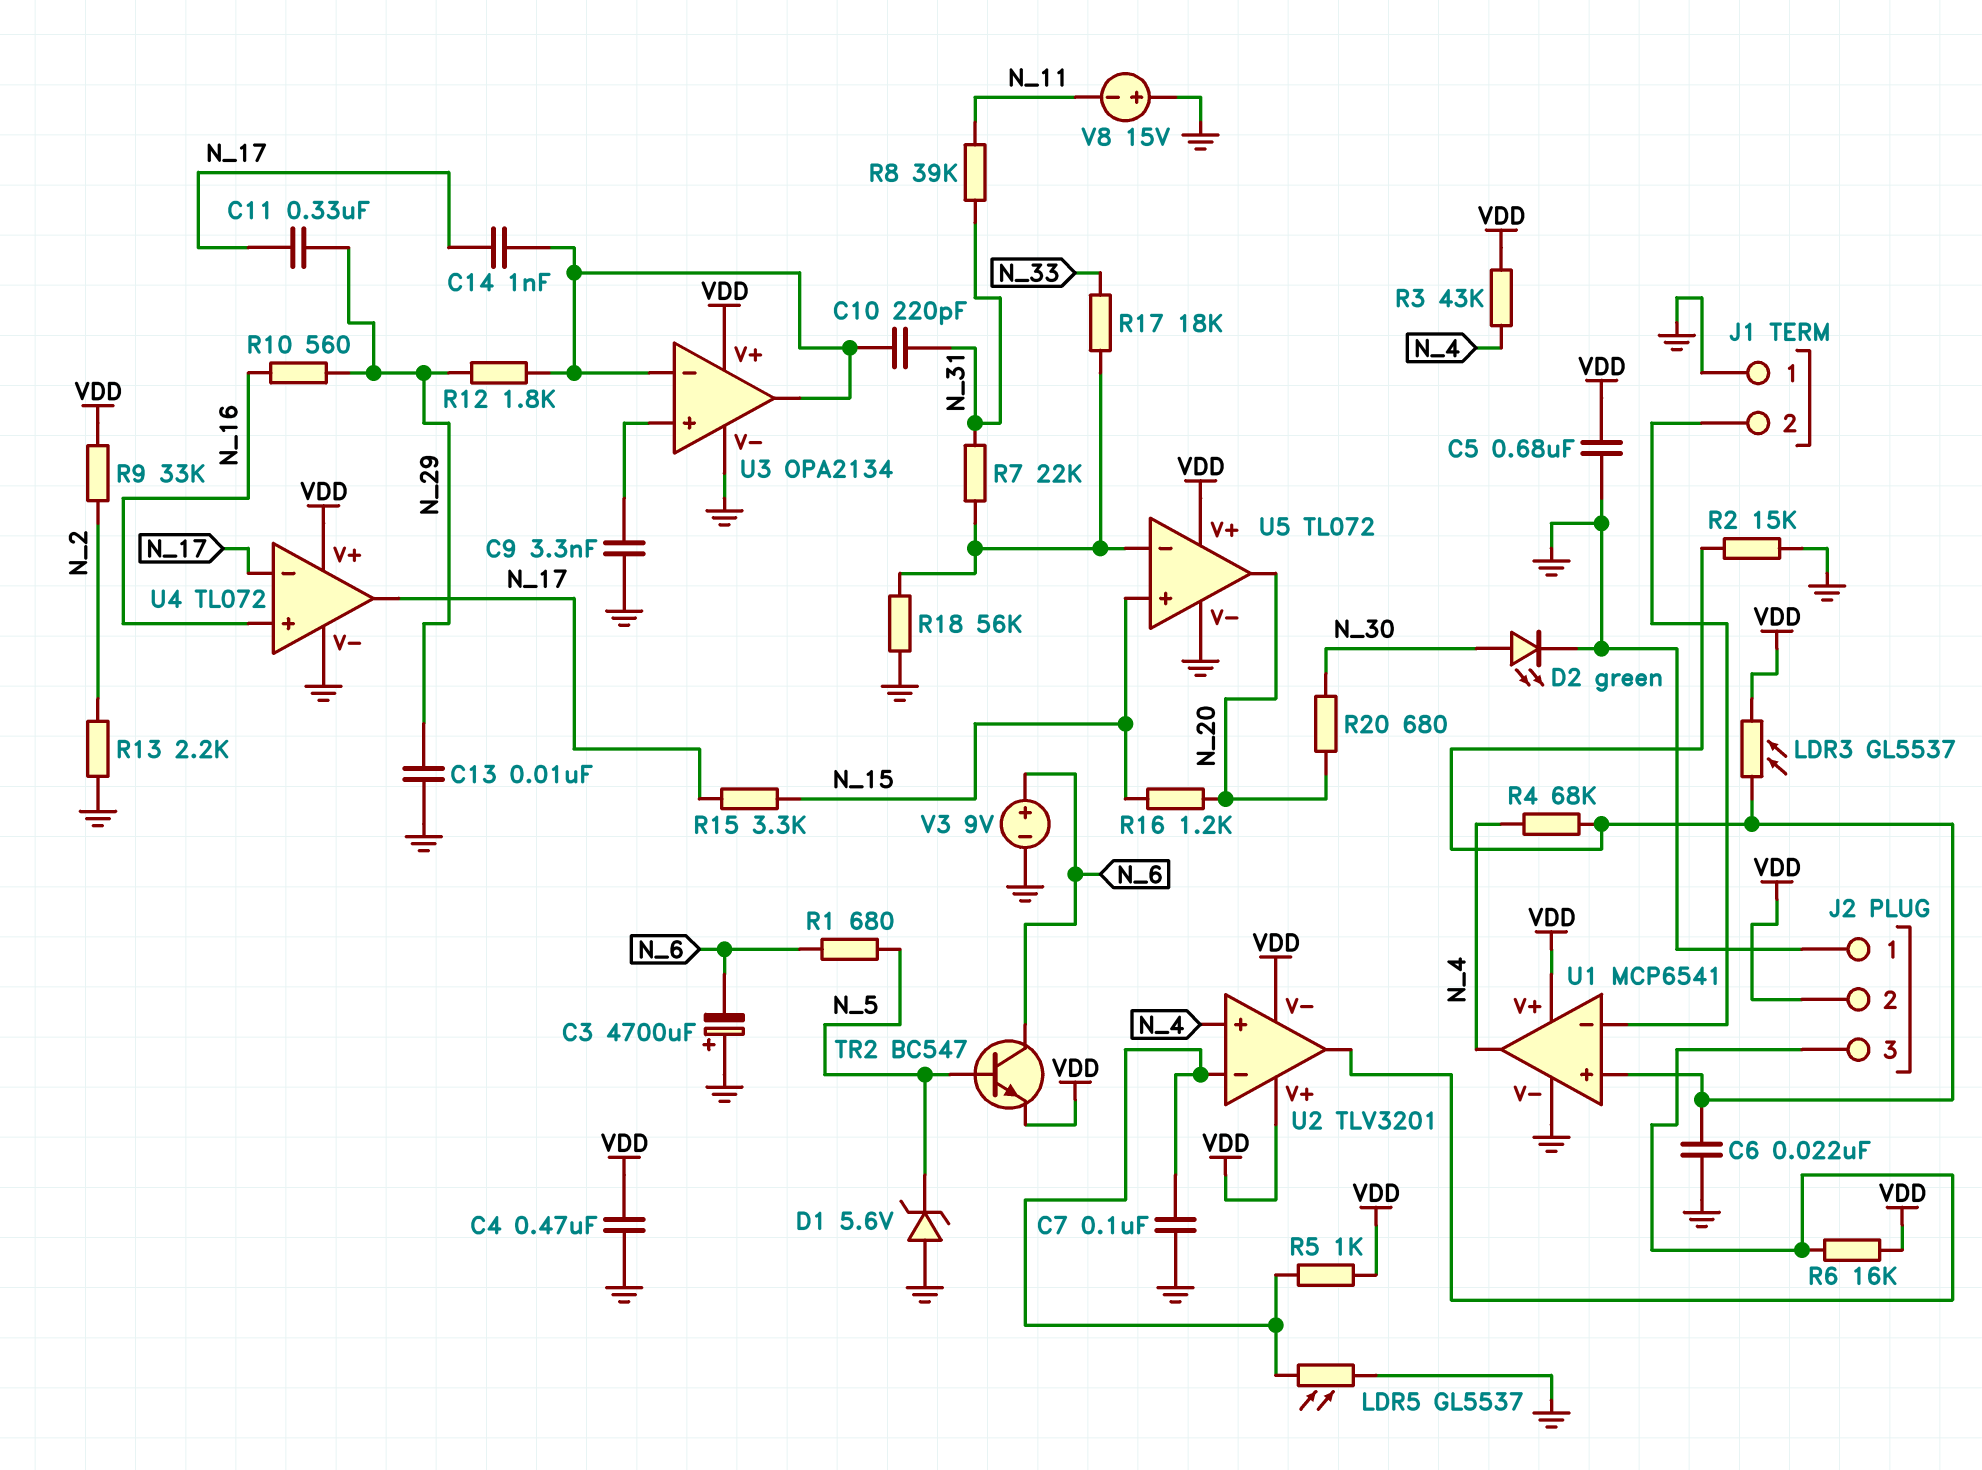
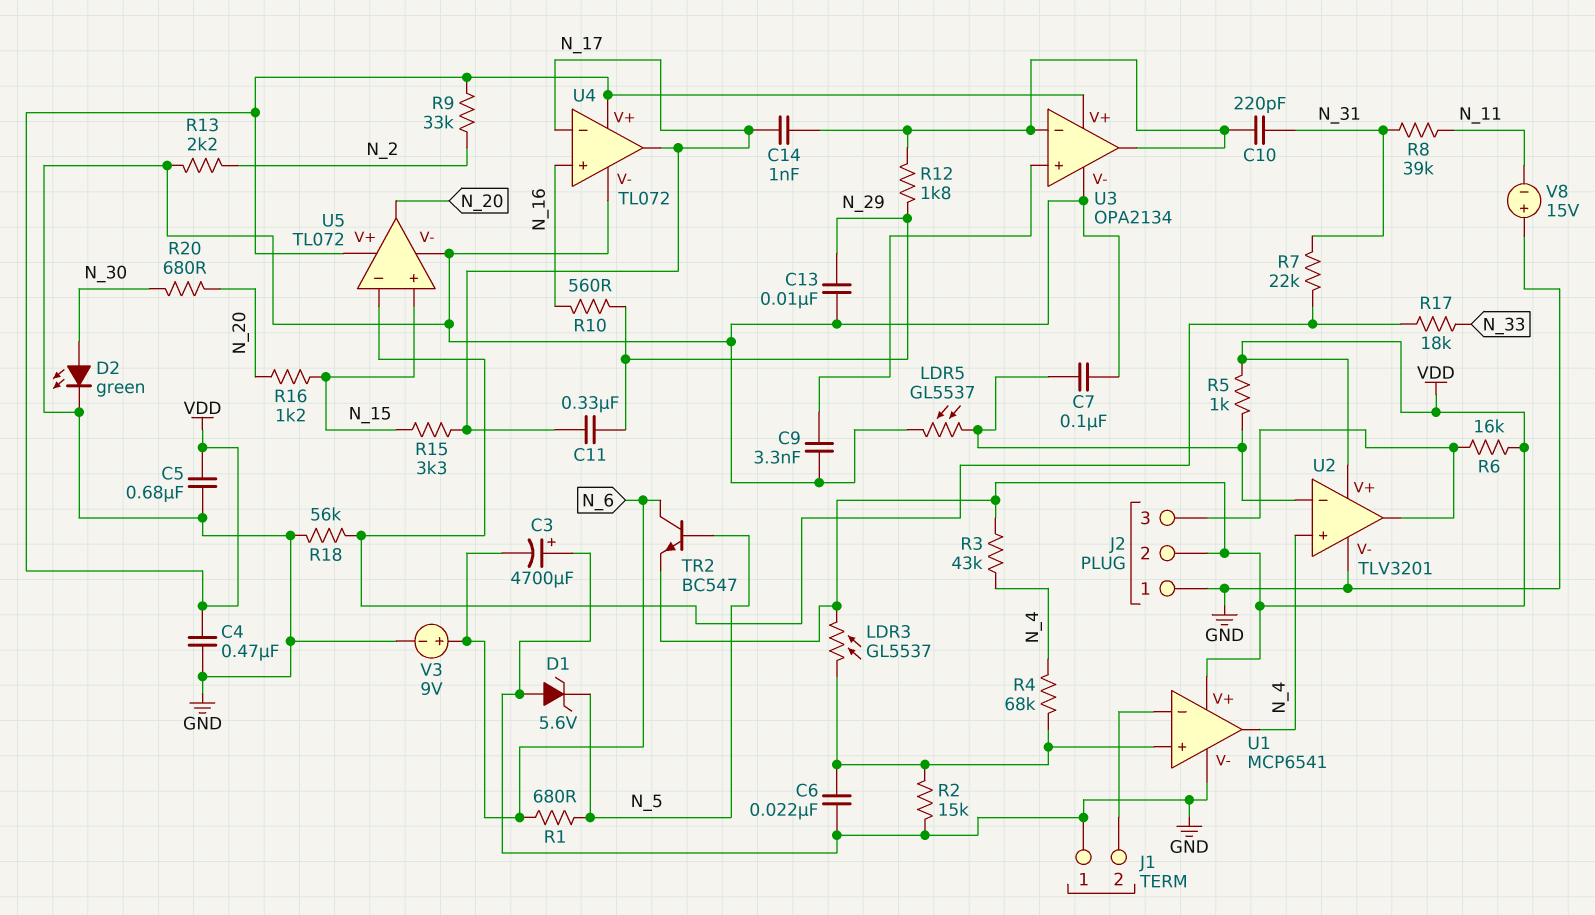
U2 pin V-: VDD -> GND

